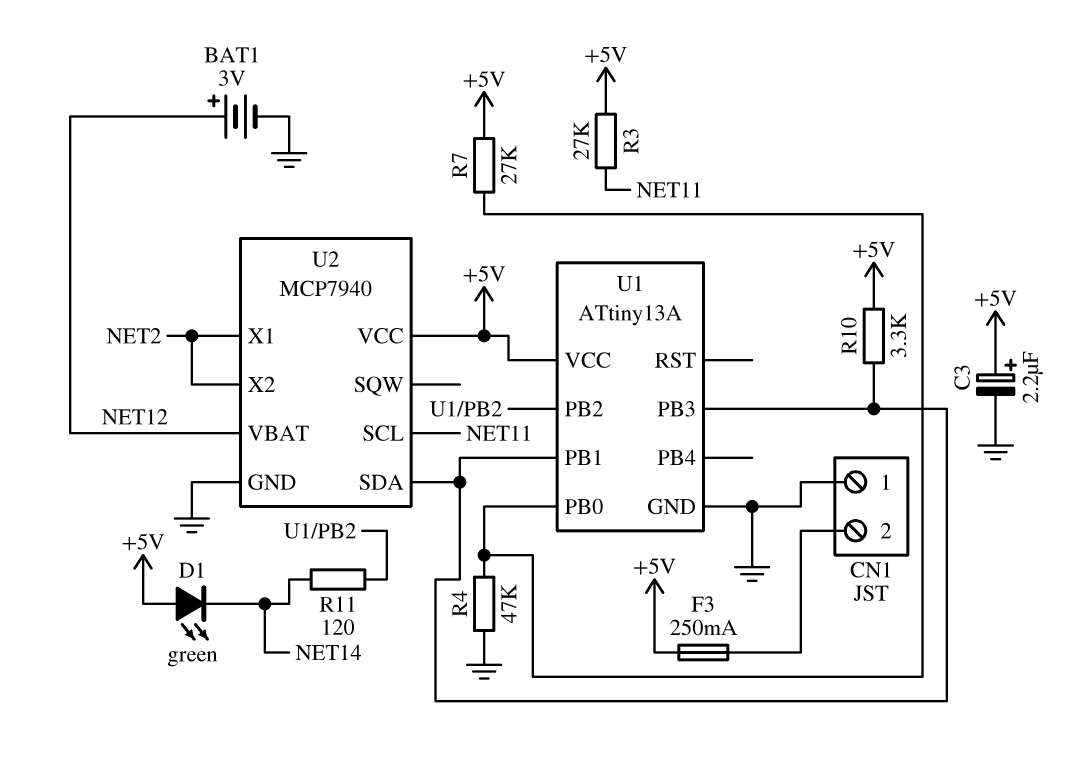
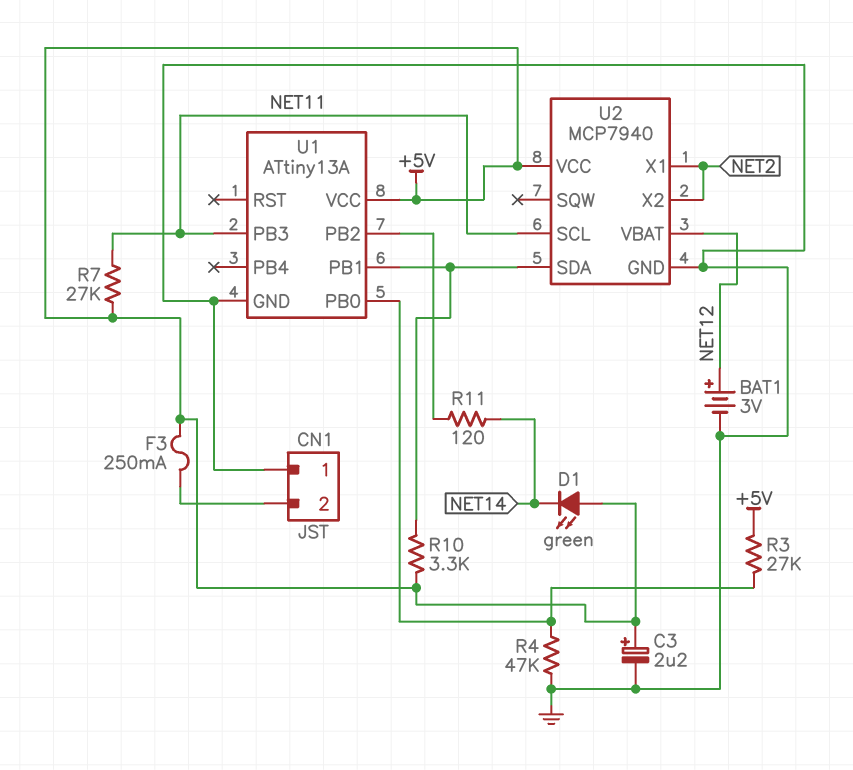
R3: 27k (+5V, NET11) -> 27k (+5V, U1/PB0)
R7: 27k (+5V, U1/PB0) -> 27k (+5V, NET11)
U1 pin PB3: U1/PB1 -> NET11

